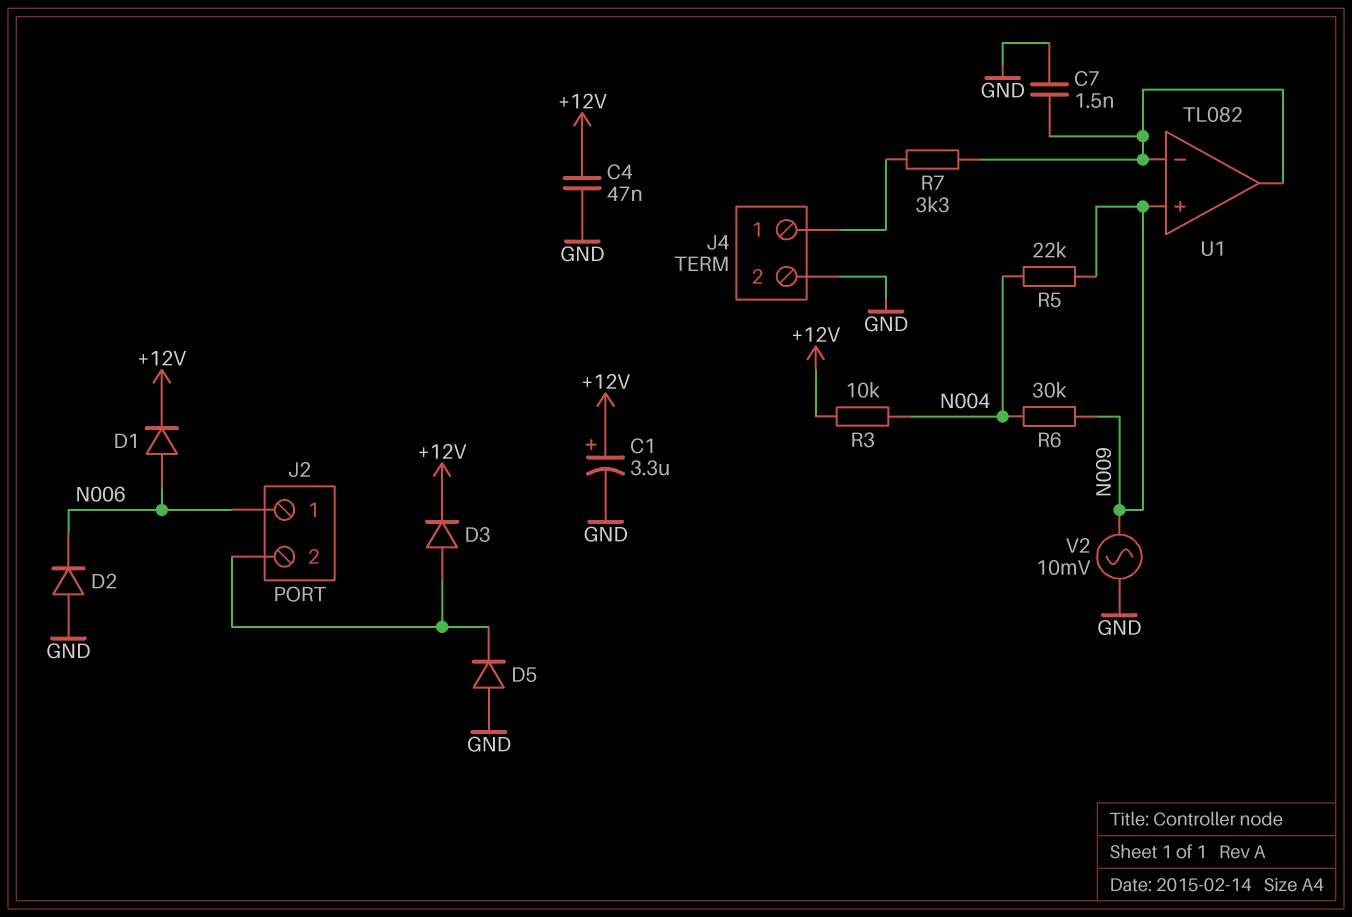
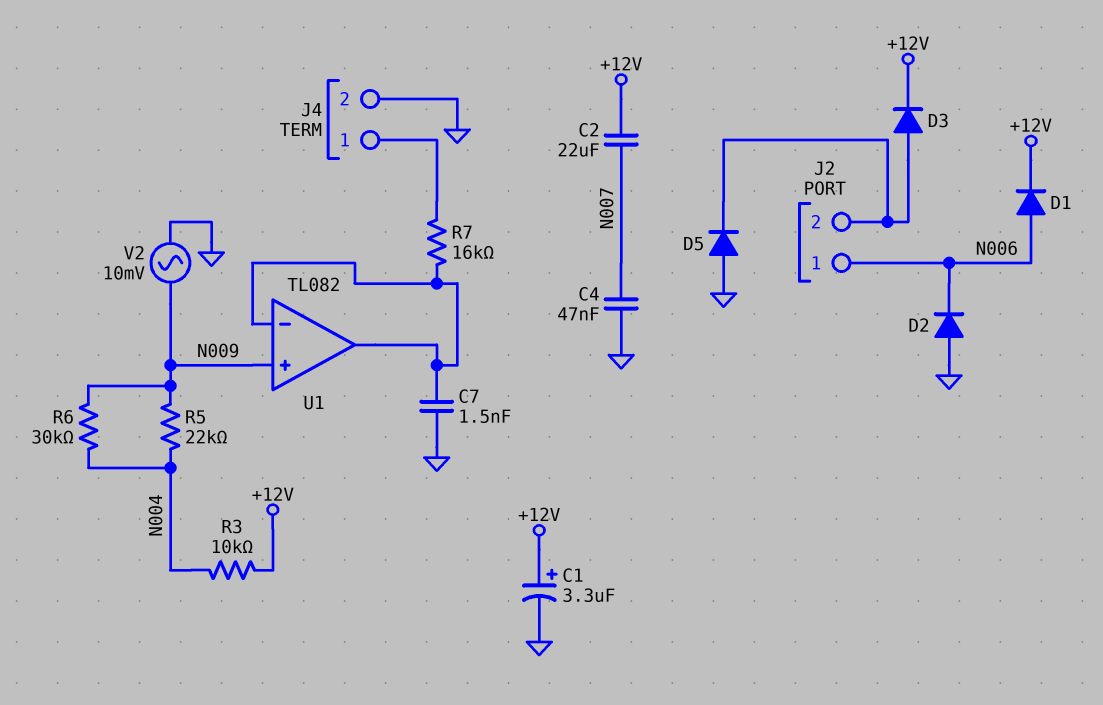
C2: none -> 22uF (+12V, N007)
C4: 47nF (+12V, GND) -> 47nF (GND, N007)
R7: 3.3k (J4/1, U1/in-) -> 16k (J4/1, U1/in-)

